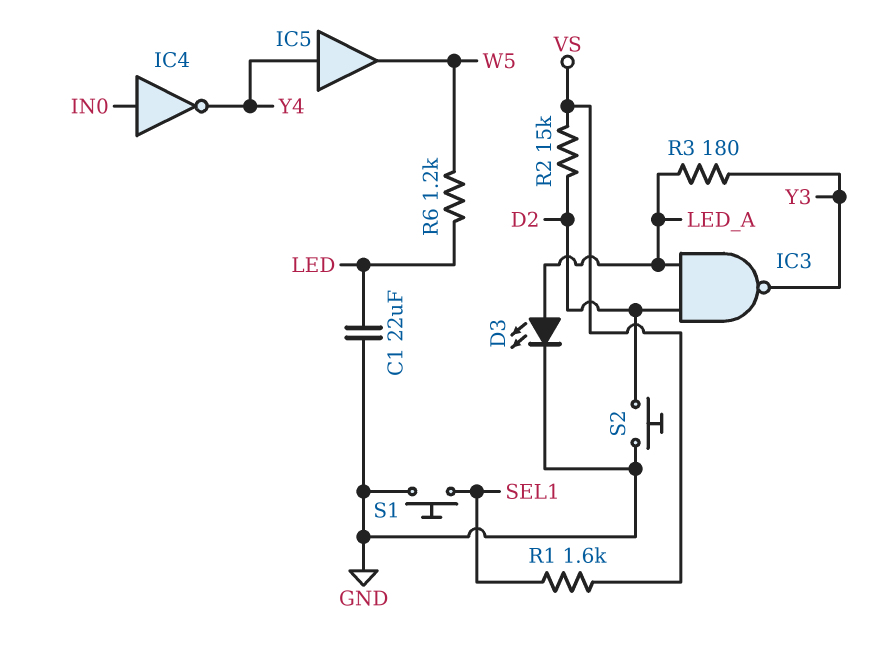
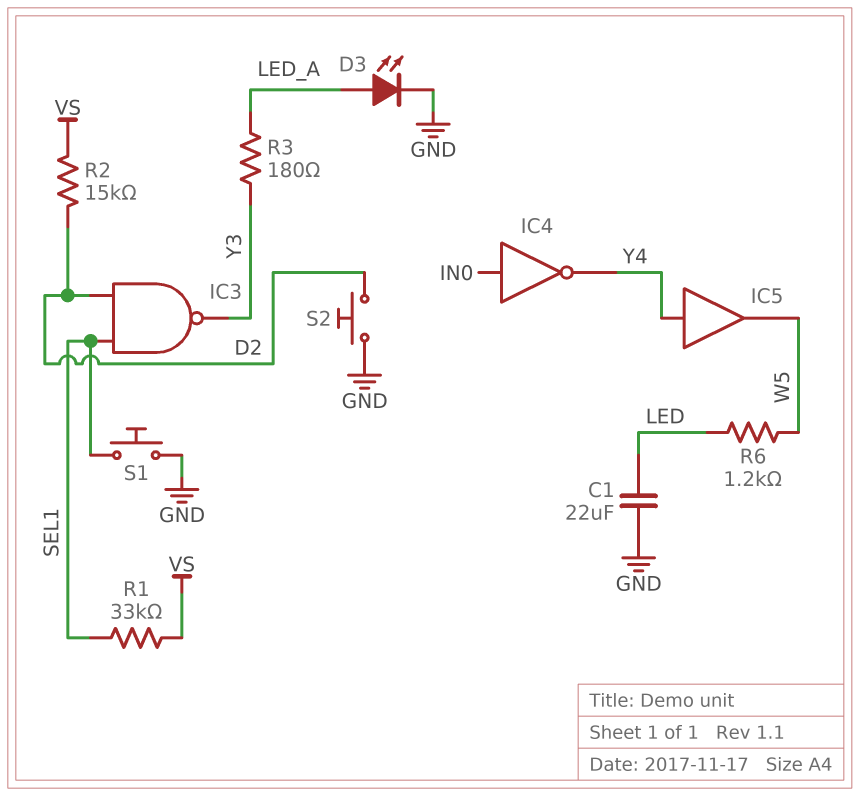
IC3: NAND (in D2, in LED_A, out Y3) -> NAND (in D2, in SEL1, out Y3)
R1: 1.6k (SEL1, VS) -> 33k (SEL1, VS)

